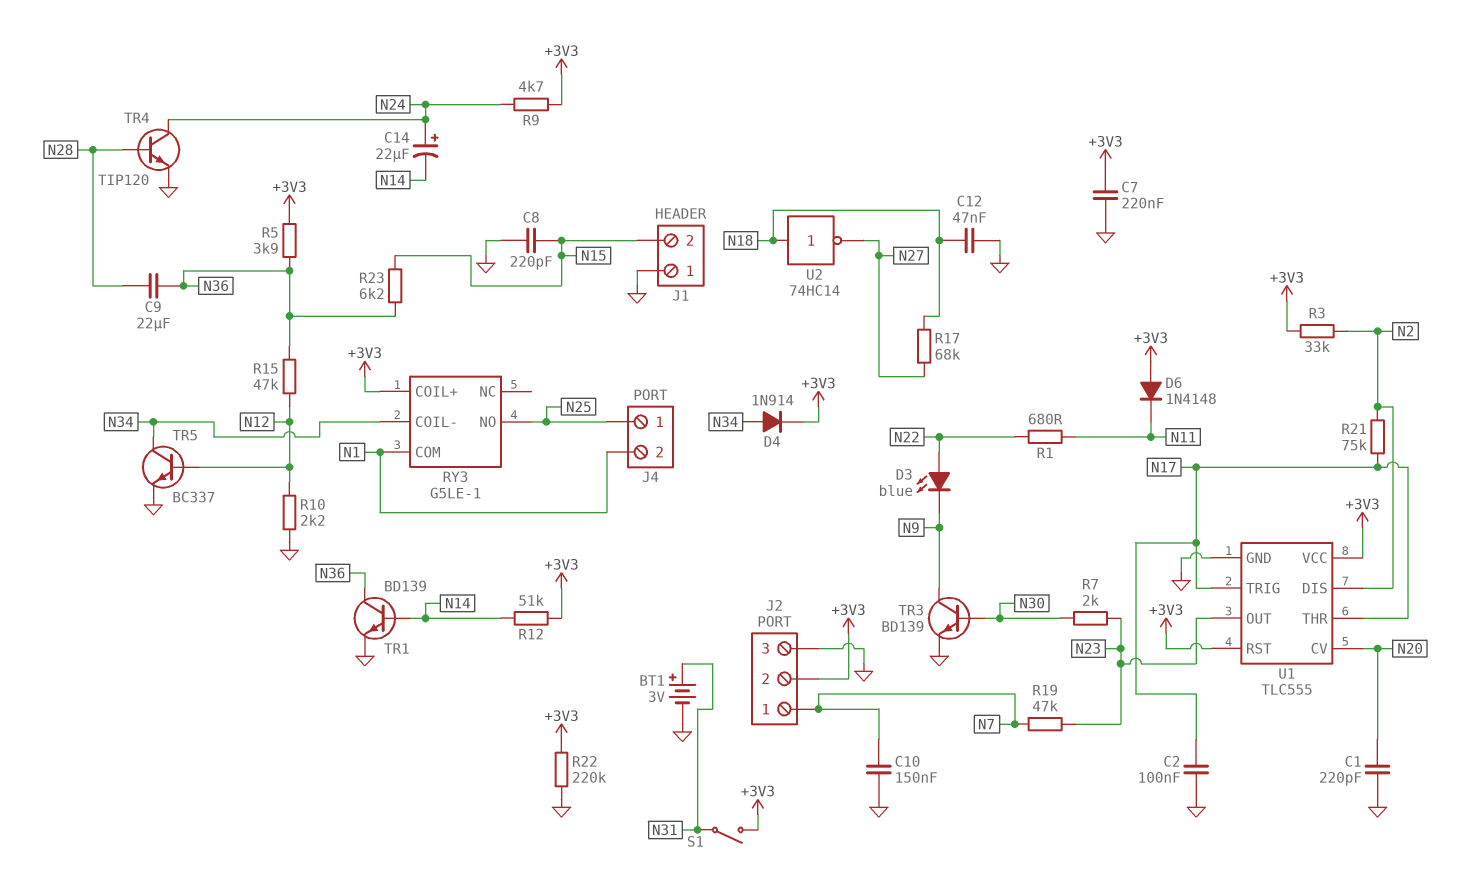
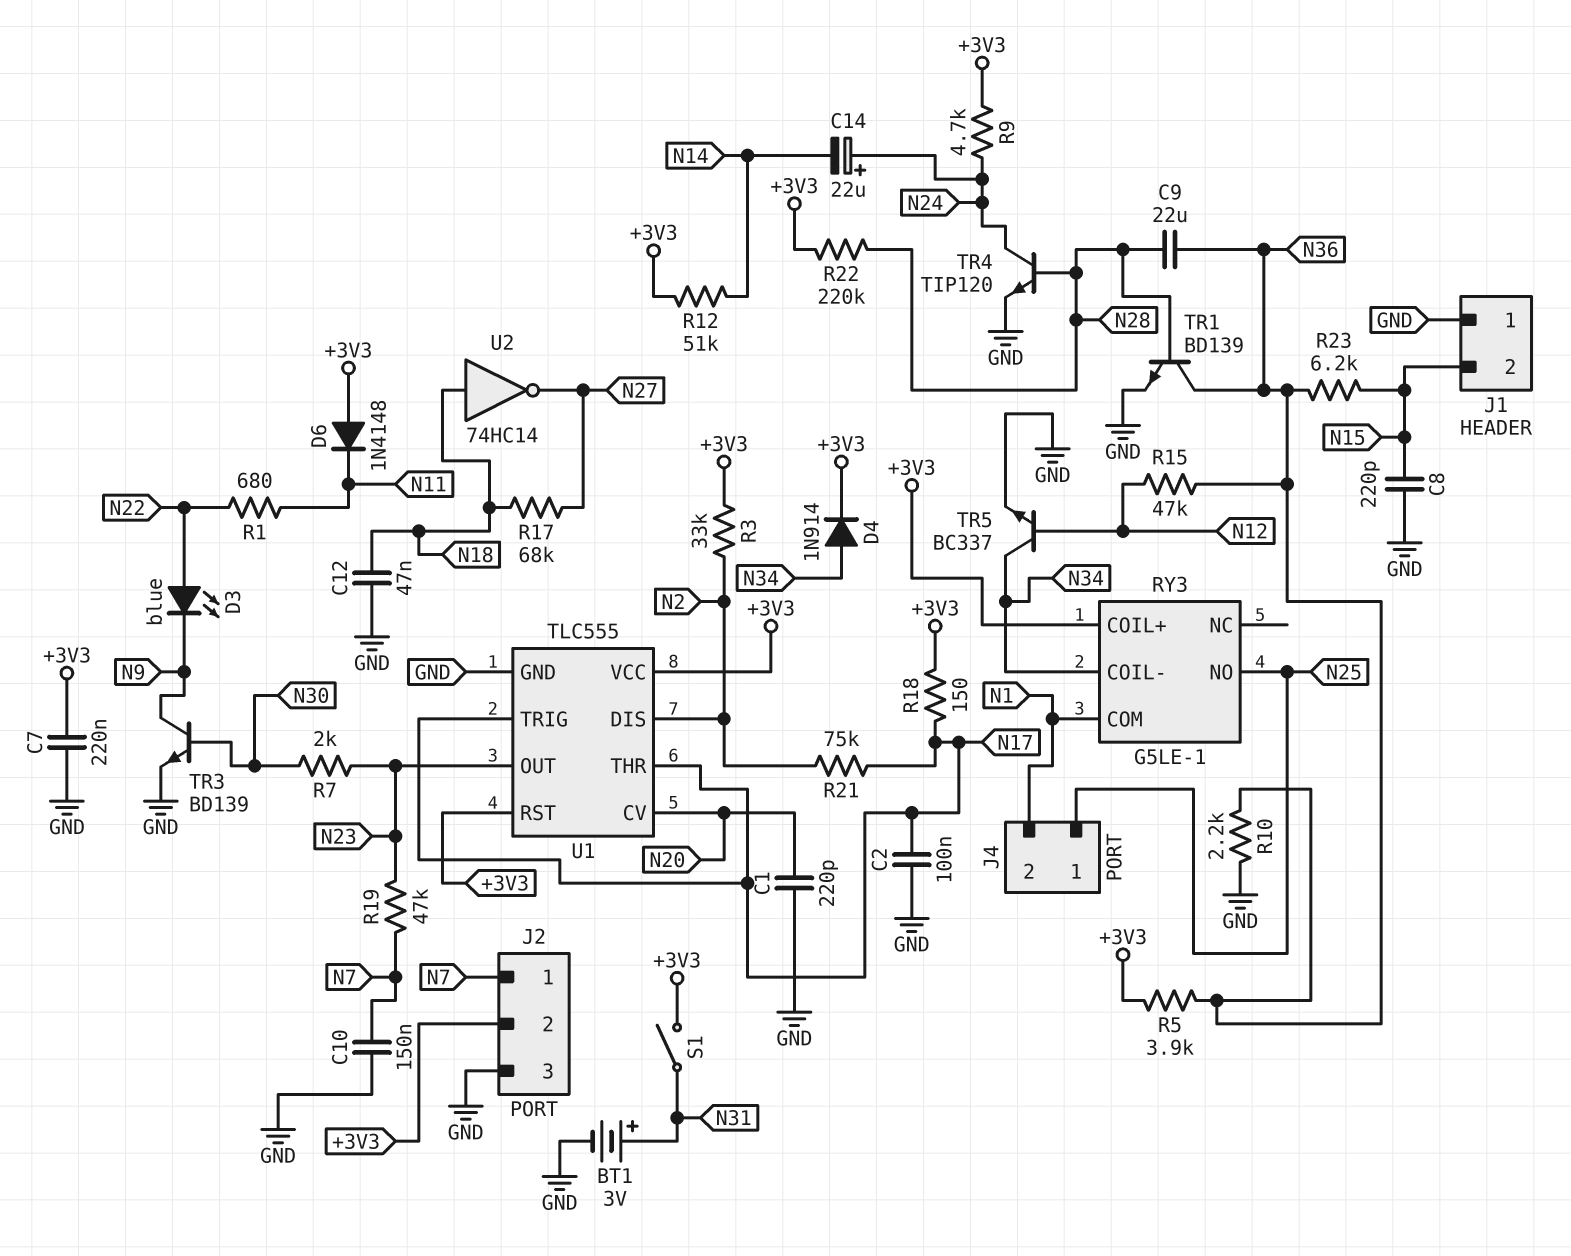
R10: 2.2k (GND, N12) -> 2.2k (GND, N36)
R18: none -> 150 (+3V3, N17)
R22: 220k (+3V3, GND) -> 220k (+3V3, N28)
TR1: NPN BD139 (B N14, C N36, E GND) -> NPN BD139 (B N28, C N36, E GND)

